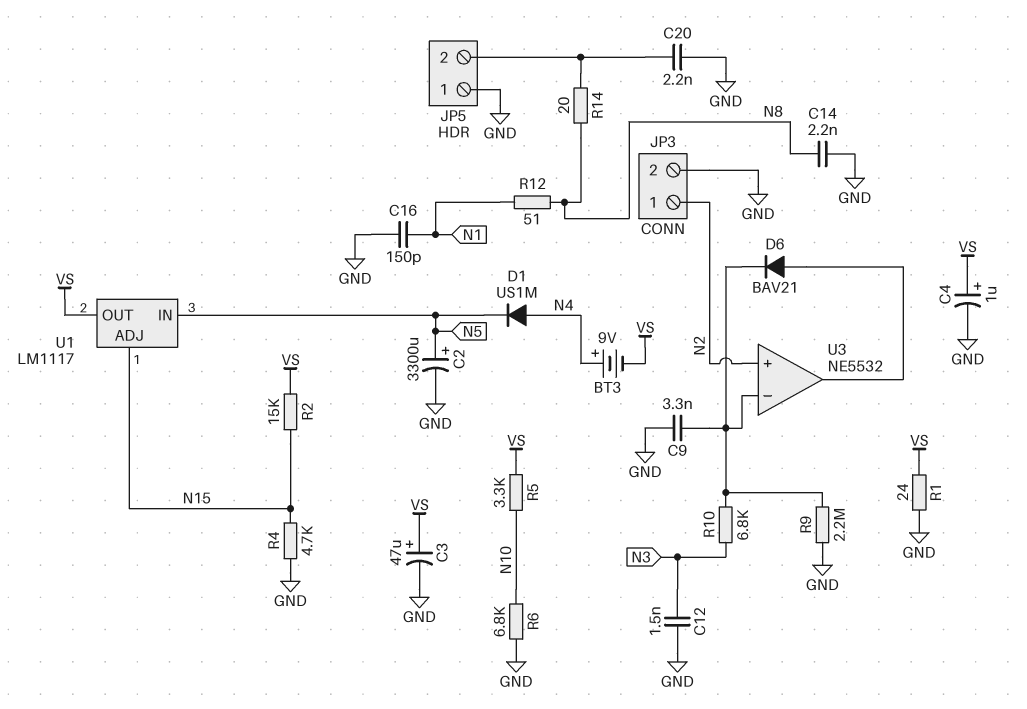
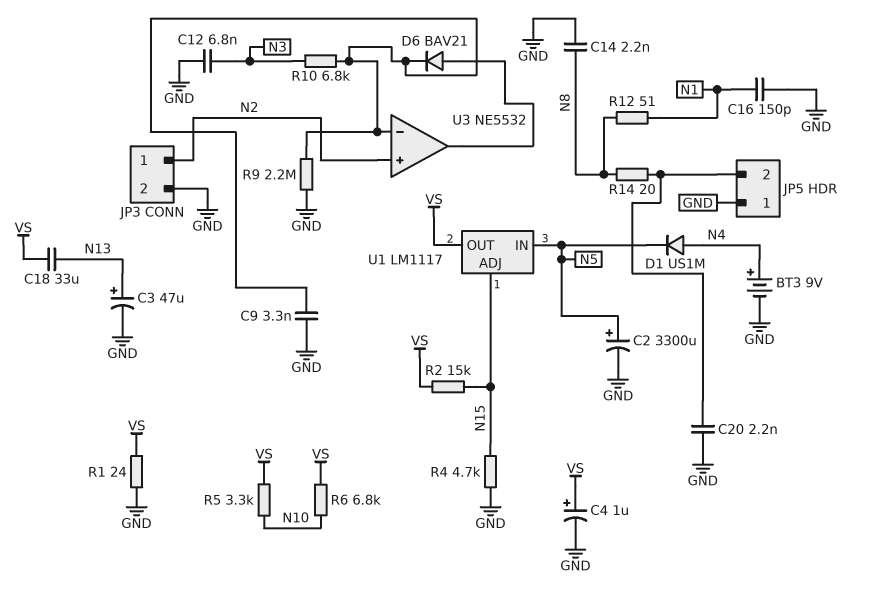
BT3: 9V (plus N4, minus VS) -> 9V (plus N4, minus GND)
C3: 47uF (plus VS, minus GND) -> 47uF (plus N13, minus GND)
C12: 1.5nF (GND, N3) -> 6.8nF (GND, N3)
C18: none -> 33uF (N13, VS)
R6: 6.8k (GND, N10) -> 6.8k (N10, VS)

